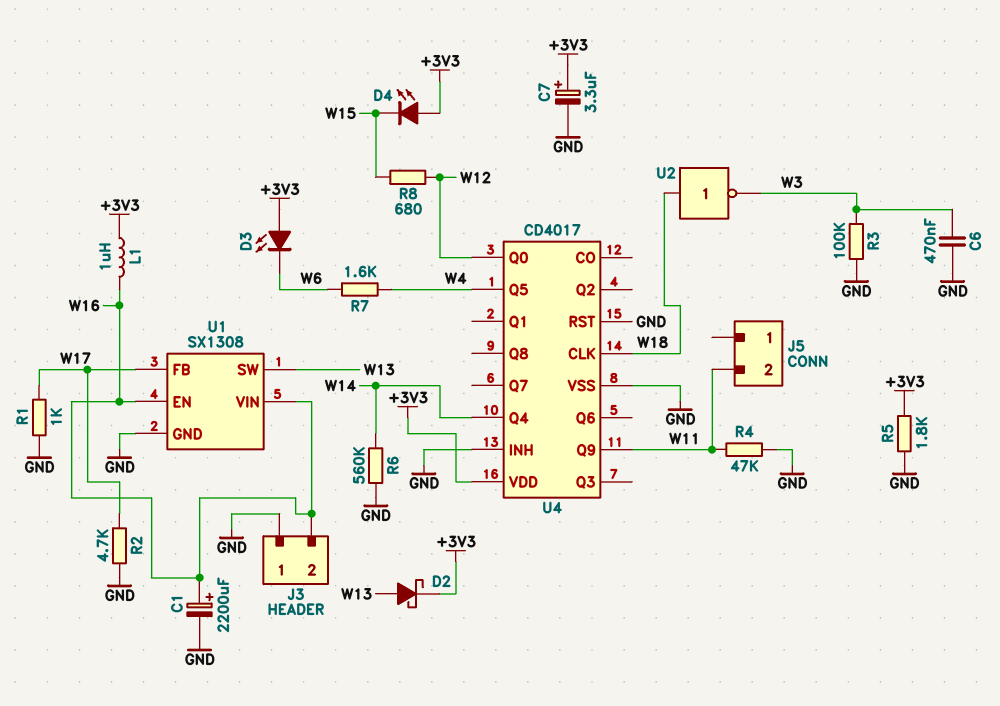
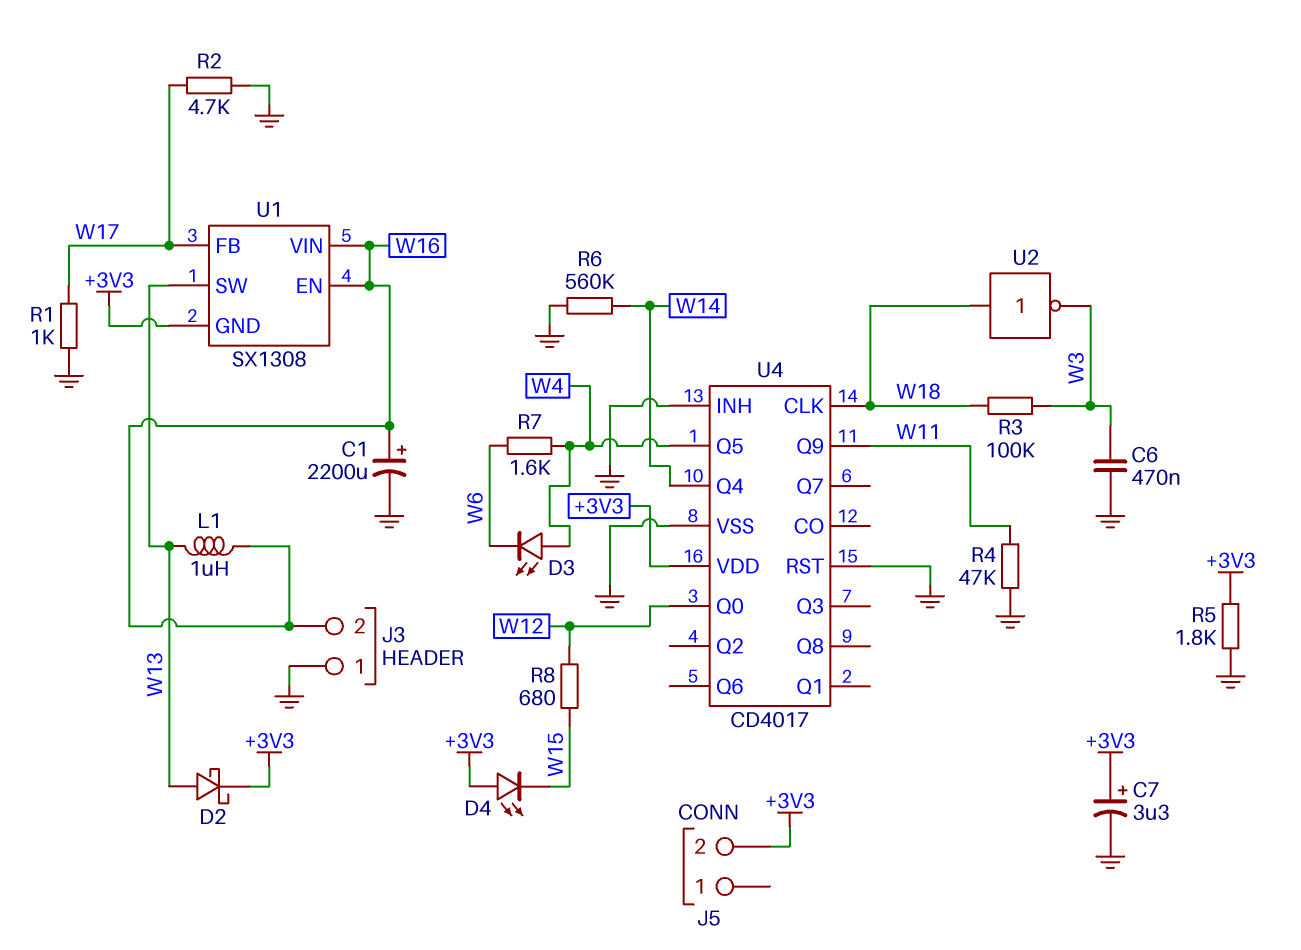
D3: LED (A +3V3, K W6) -> LED (A W4, K W6)
J5 pin 2: W11 -> +3V3
L1: 1uH (+3V3, W16) -> 1uH (W13, W16)
R3: 100k (GND, W3) -> 100k (W3, W18)
U1 pin GND: GND -> +3V3

